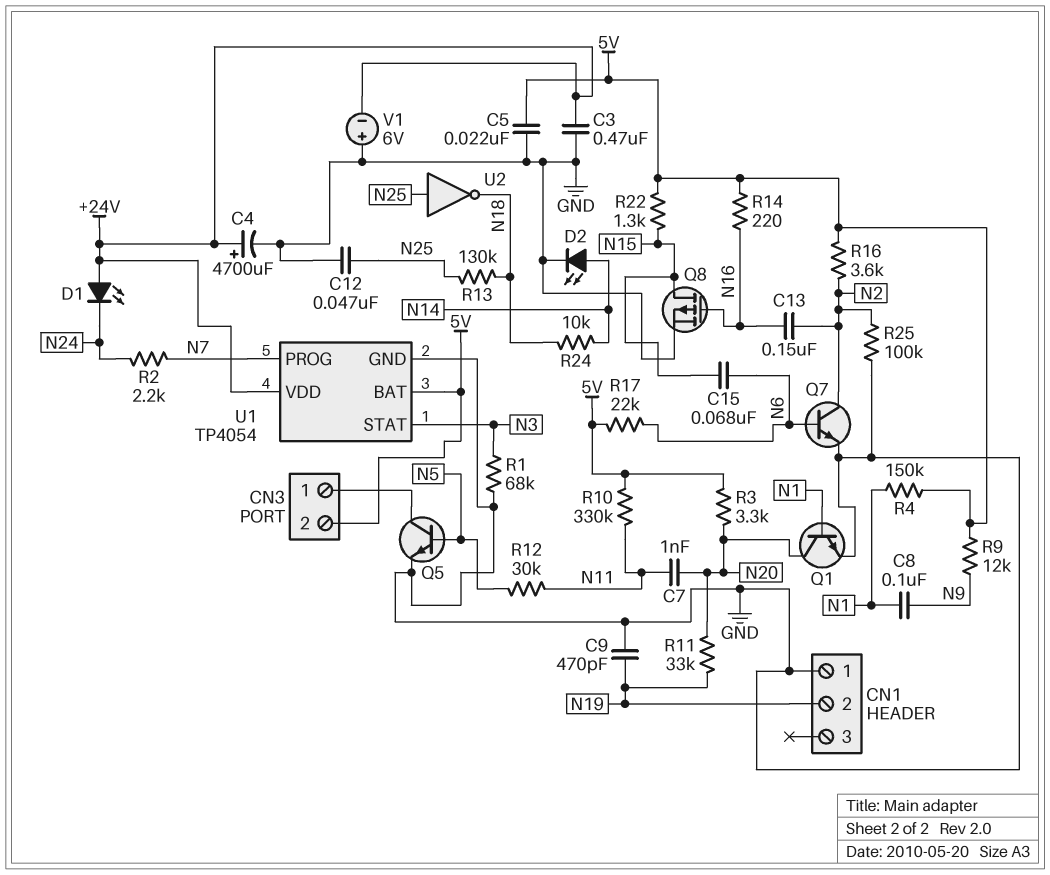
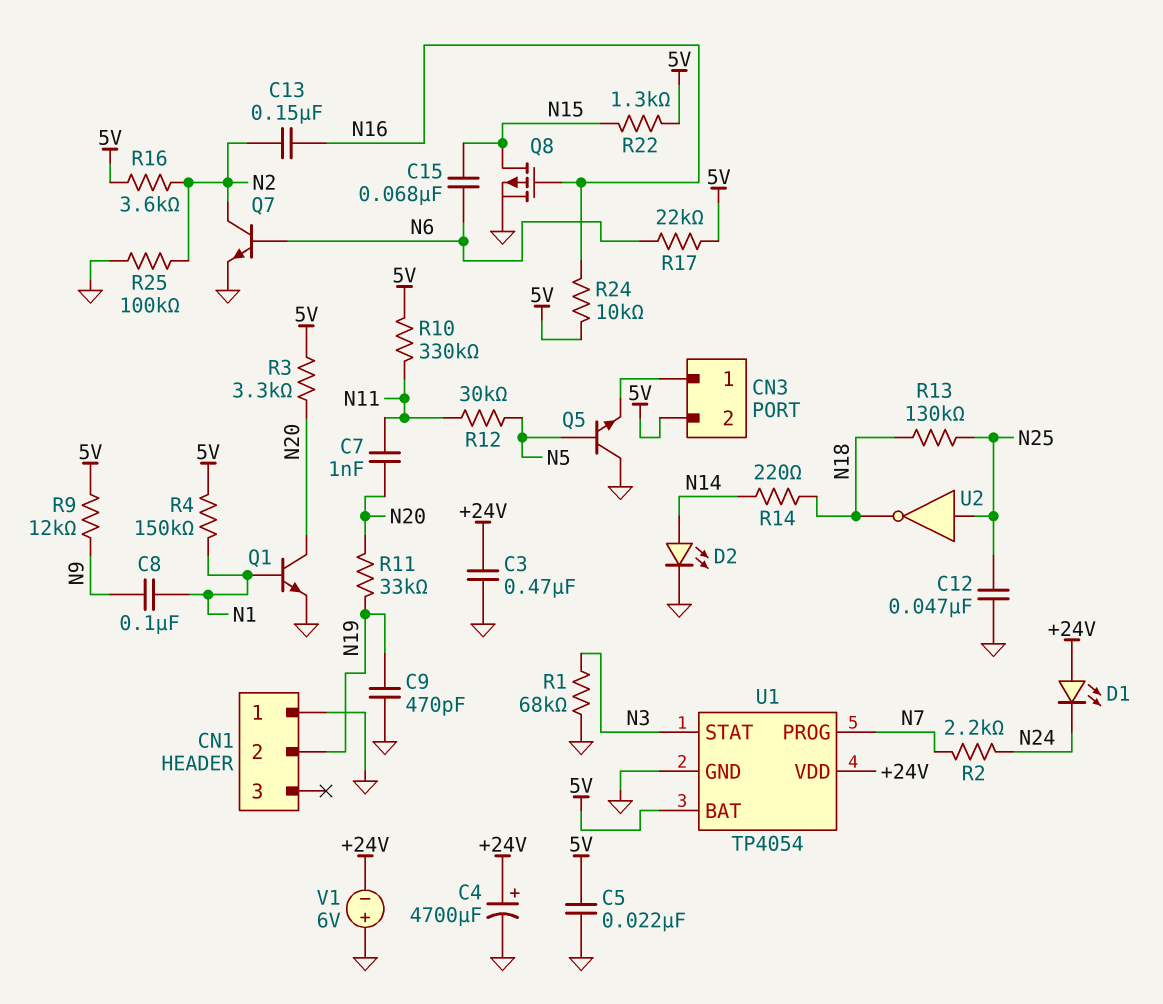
Q5: NPN (B N5, C CN3/1, E GND) -> NPN (B N5, C GND, E CN3/1)
R14: 220 (5V, N16) -> 220 (N14, N18)
R24: 10k (N14, N18) -> 10k (5V, N16)

